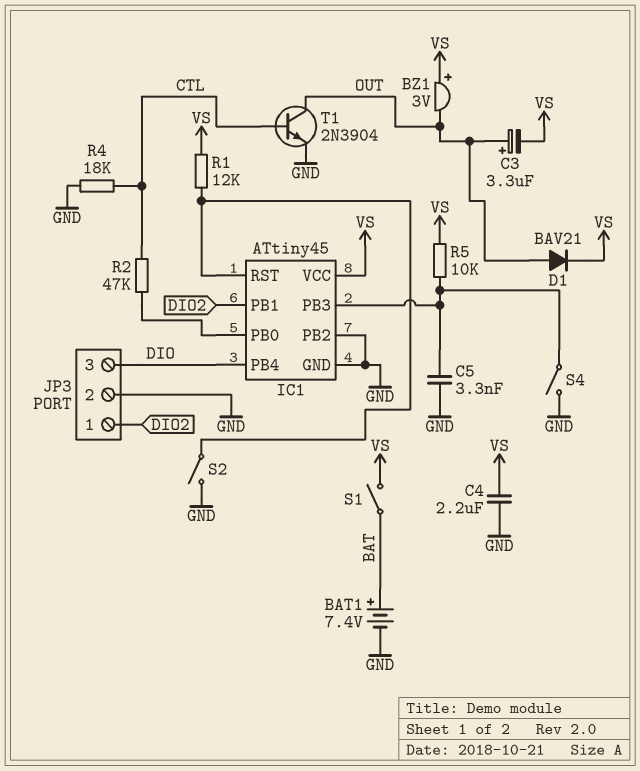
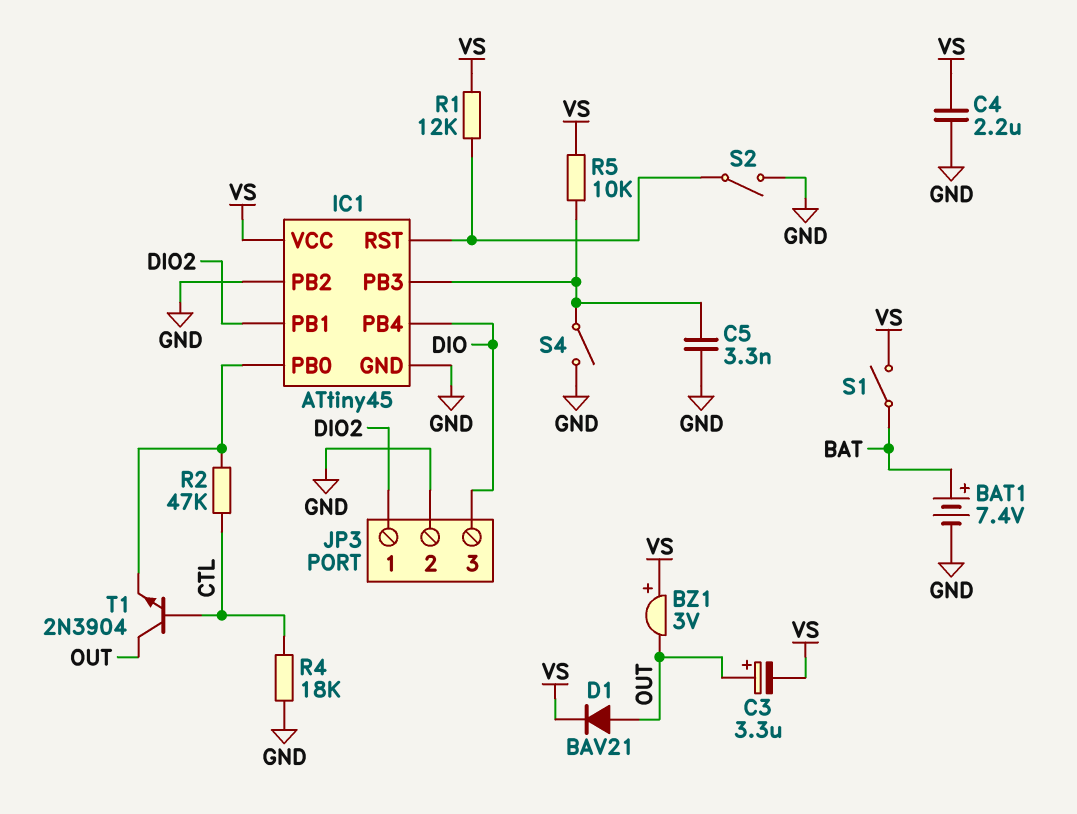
T1: NPN 2N3904 (B CTL, C OUT, E GND) -> NPN 2N3904 (B CTL, C OUT, E IC1/PB0)

